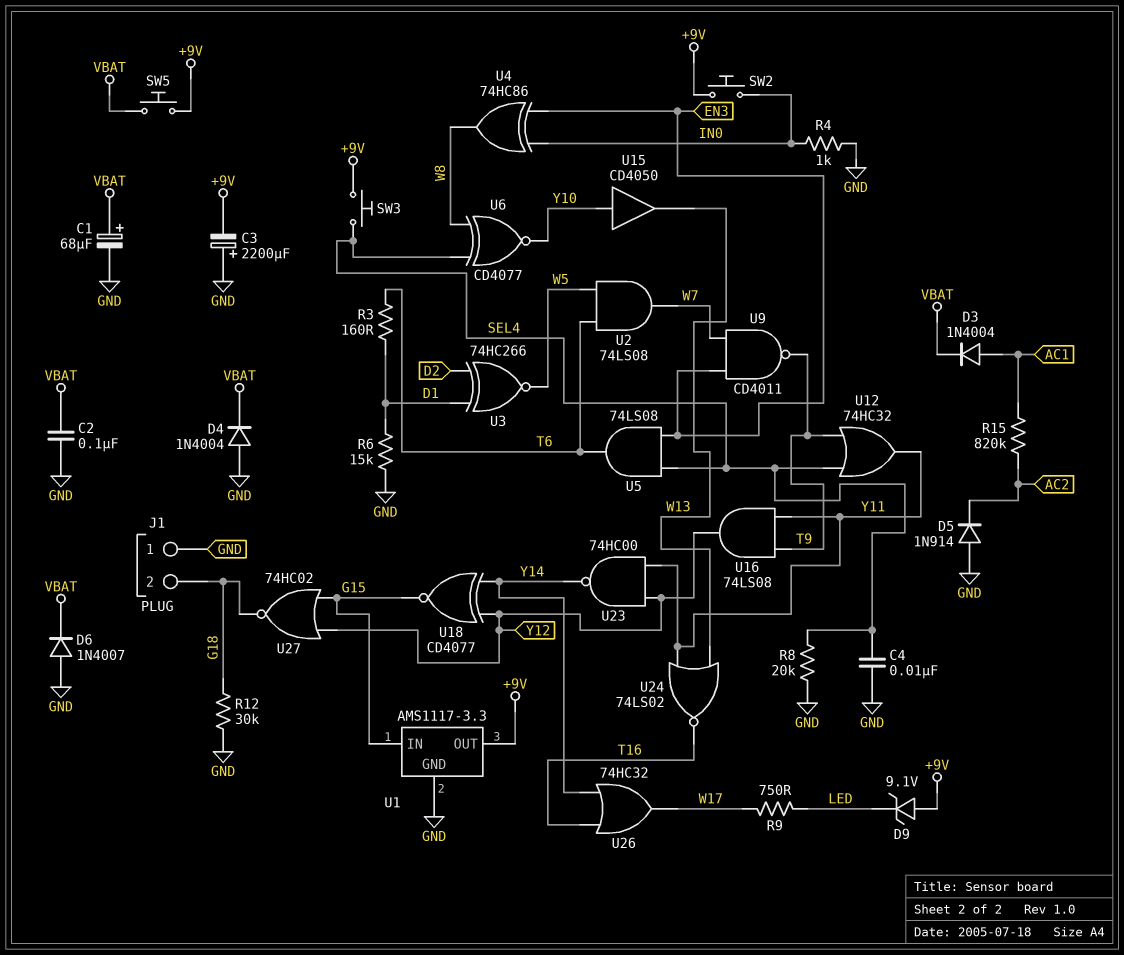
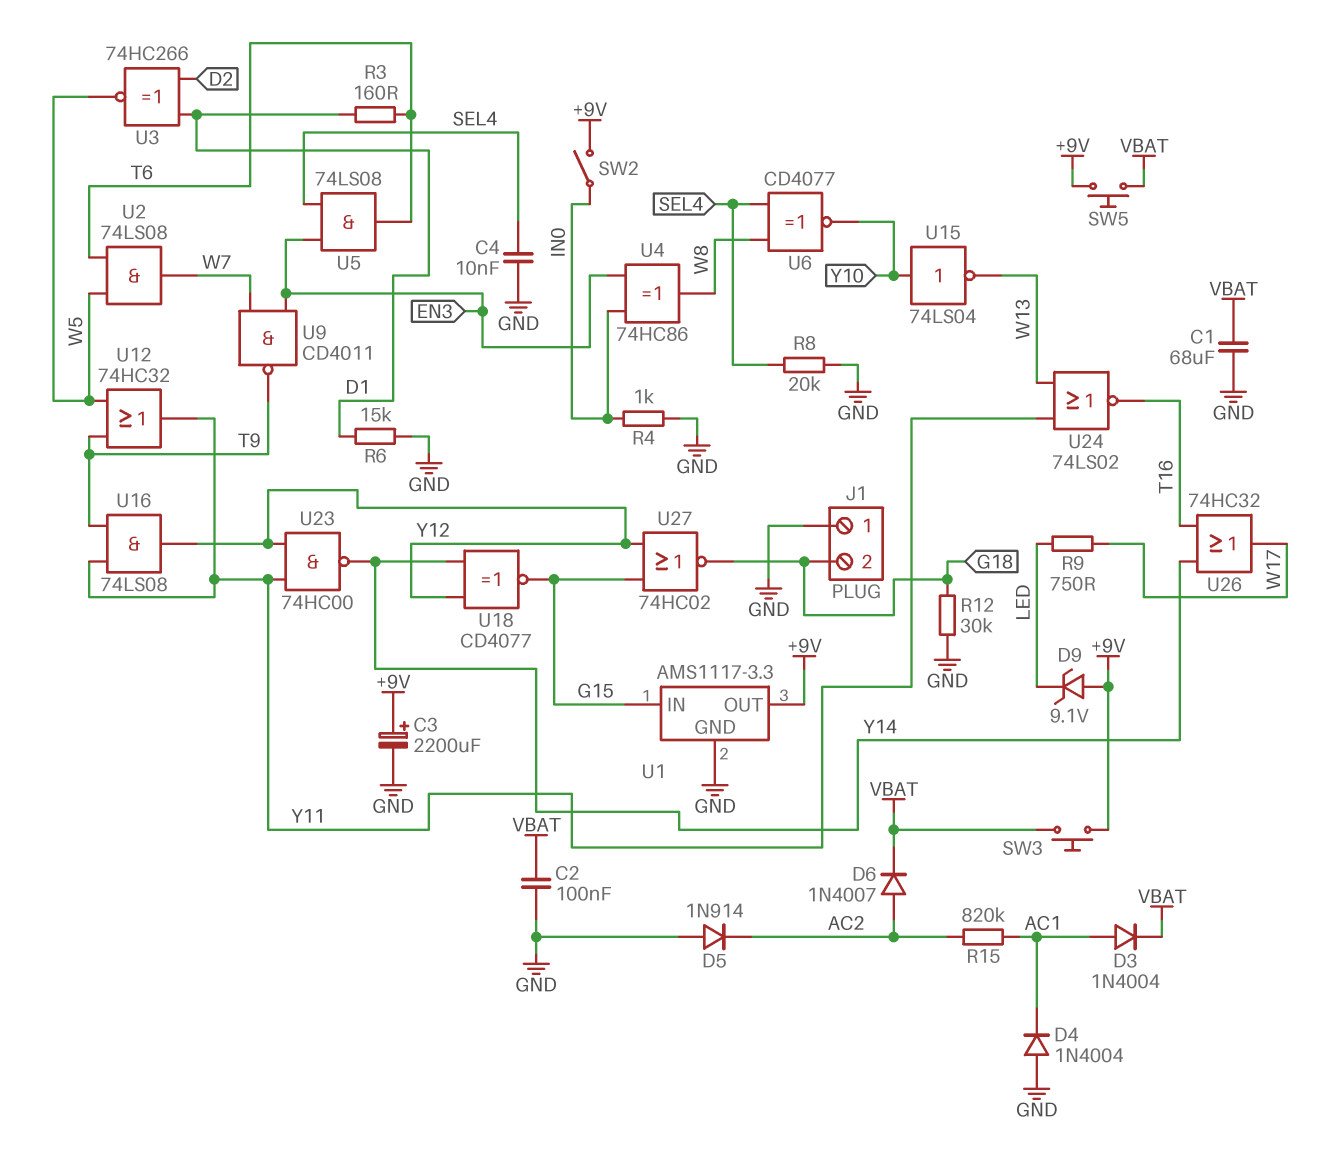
C1: 68uF (plus VBAT, minus GND) -> 68uF (GND, VBAT)
C3: 2200uF (plus GND, minus +9V) -> 2200uF (plus +9V, minus GND)
D4: diode 1N4004 (A GND, K VBAT) -> diode 1N4004 (A GND, K AC1)
D6: diode 1N4007 (A GND, K VBAT) -> diode 1N4007 (A AC2, K VBAT)
SW2: button (+9V, IN0) -> switch (+9V, IN0)
SW3: button (+9V, SEL4) -> button (+9V, VBAT)
U12: OR 74HC32 (in SEL4, in T9, out Y11) -> OR 74HC32 (in T9, in W5, out Y11)
U15: buffer CD4050 (in Y10, out W13) -> NOT 74LS04 (in Y10, out W13)

